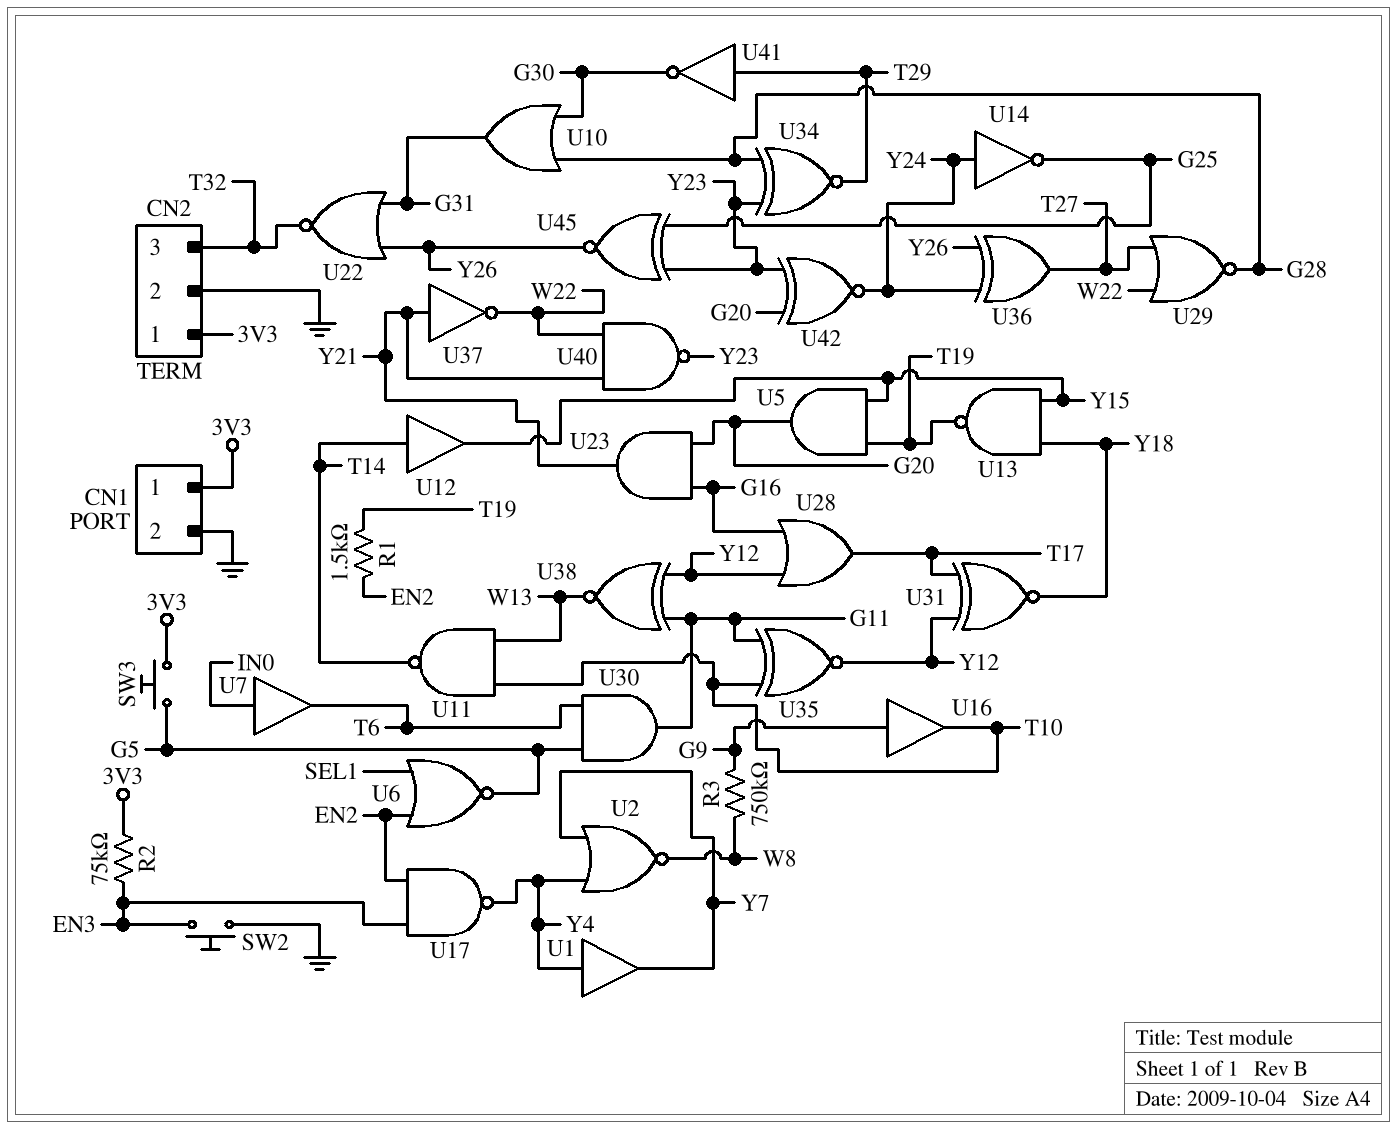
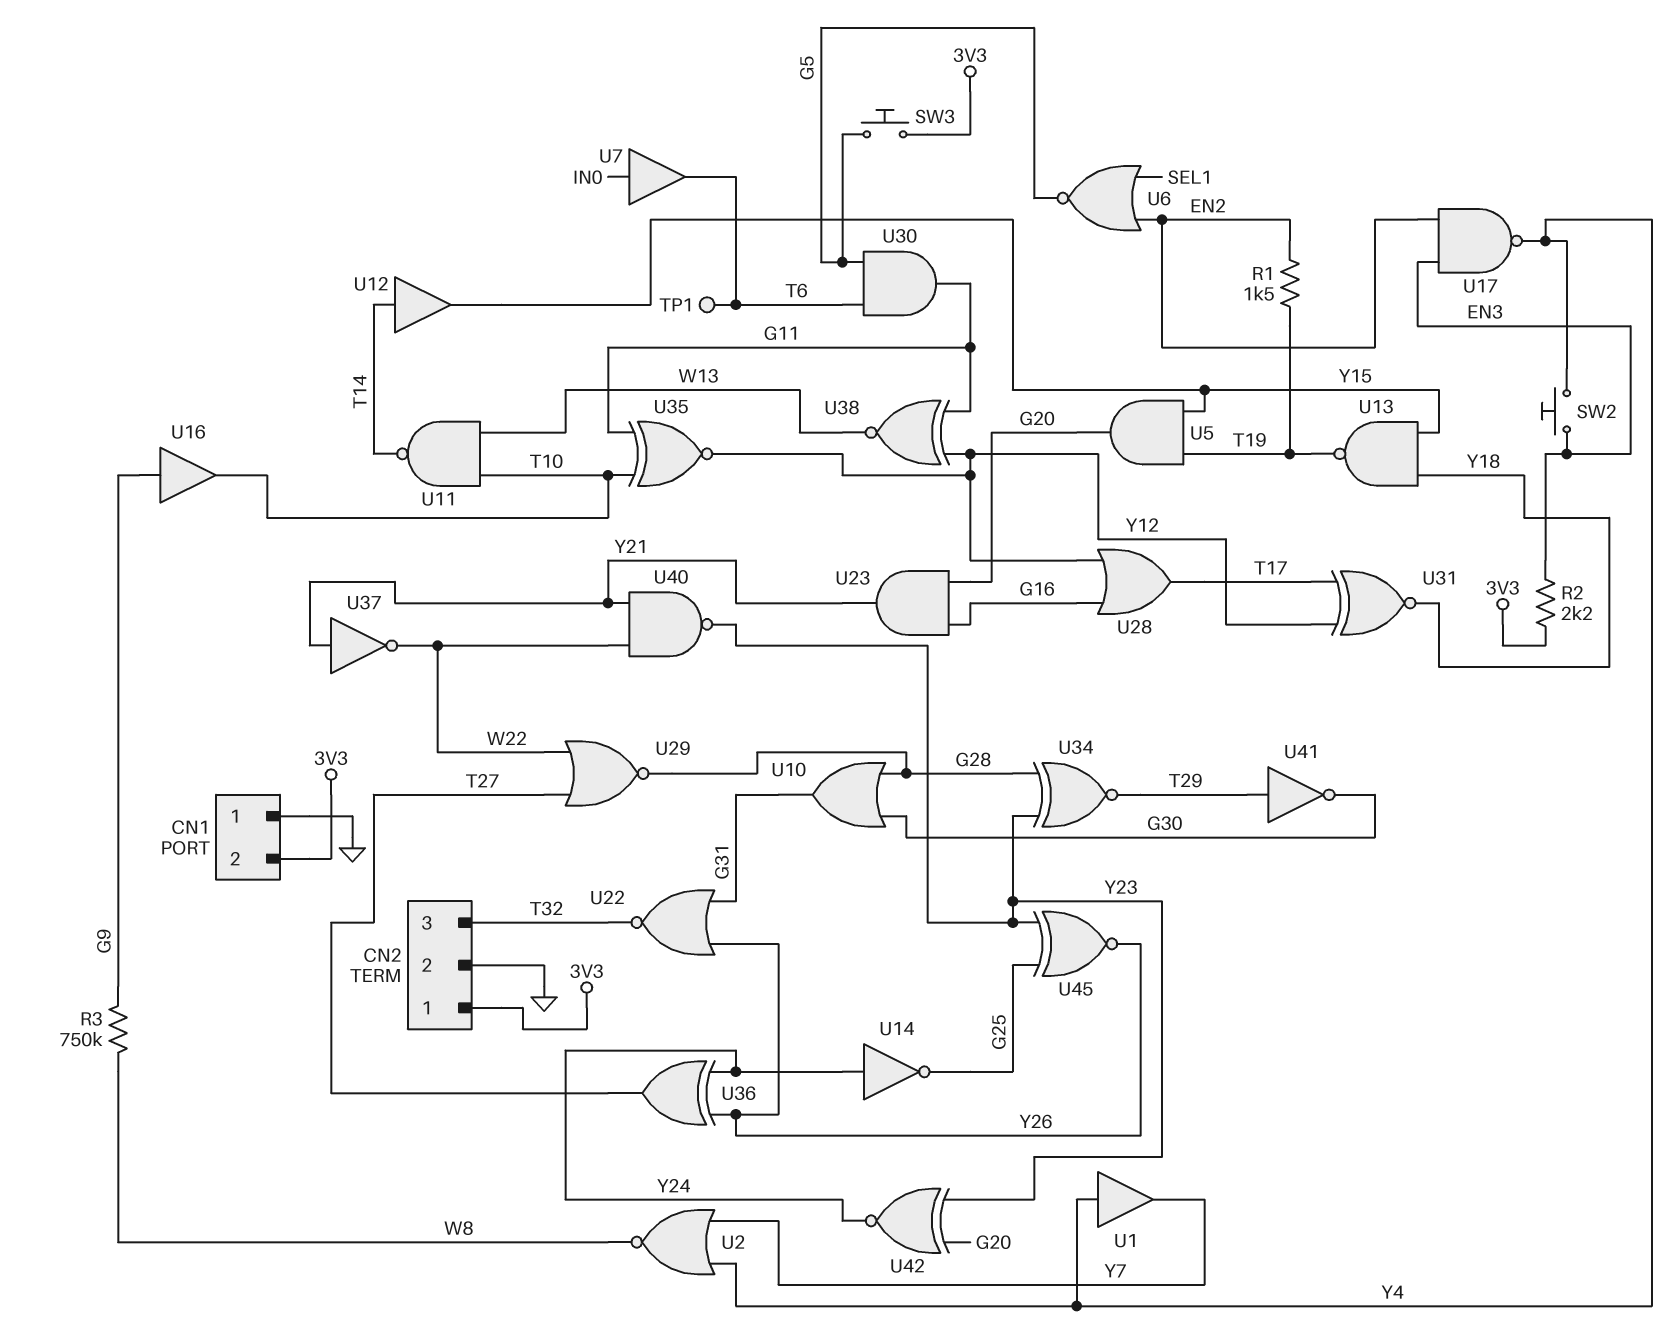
CN1 pin 1: 3V3 -> GND
CN1 pin 2: GND -> 3V3
R2: 75k (3V3, EN3) -> 2.2k (3V3, EN3)
SW2: button (EN3, GND) -> button (EN3, Y4)
TP1: none -> test point (T6)

